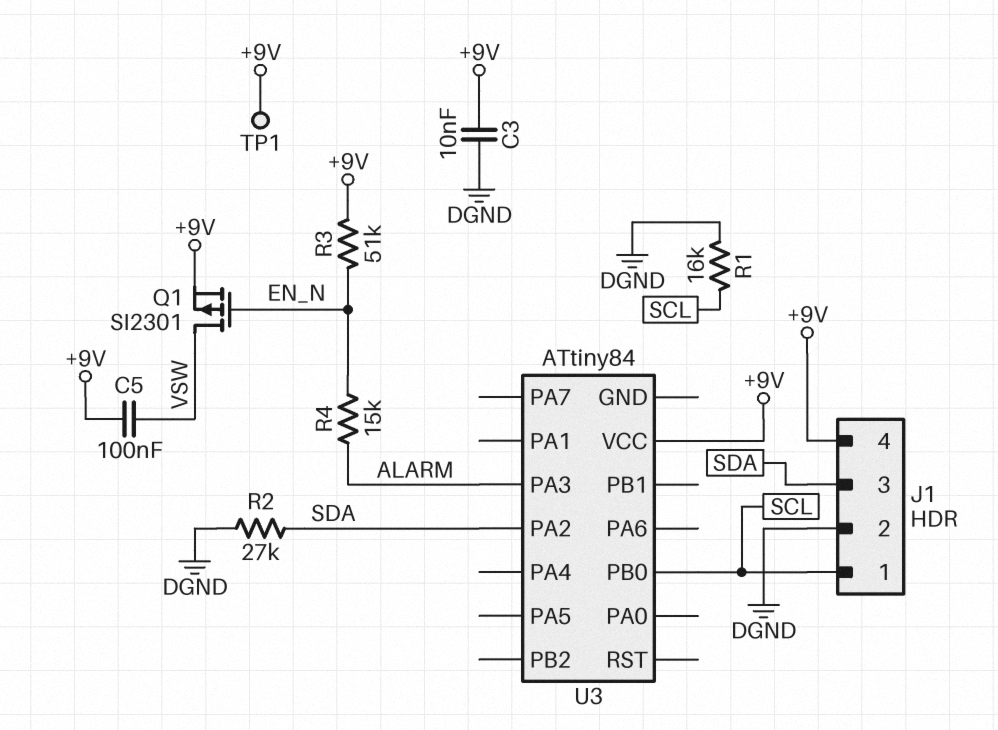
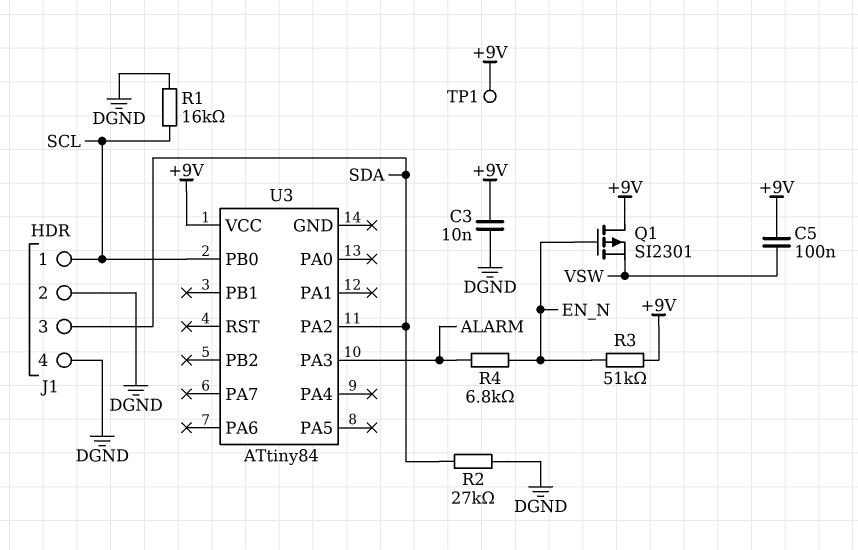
J1 pin 4: +9V -> DGND
Q1: PMOS SI2301 (G EN_N, D VSW, S +9V) -> PMOS SI2301 (G EN_N, D +9V, S VSW)
R4: 15k (ALARM, EN_N) -> 6.8k (ALARM, EN_N)

